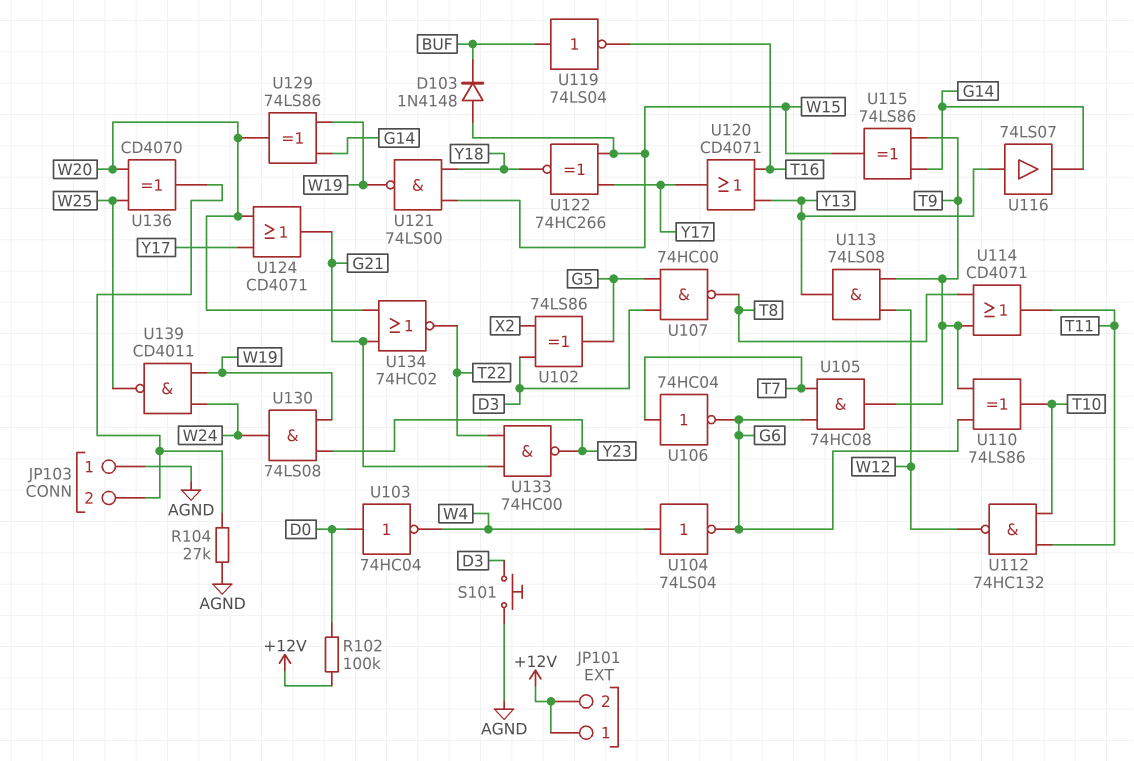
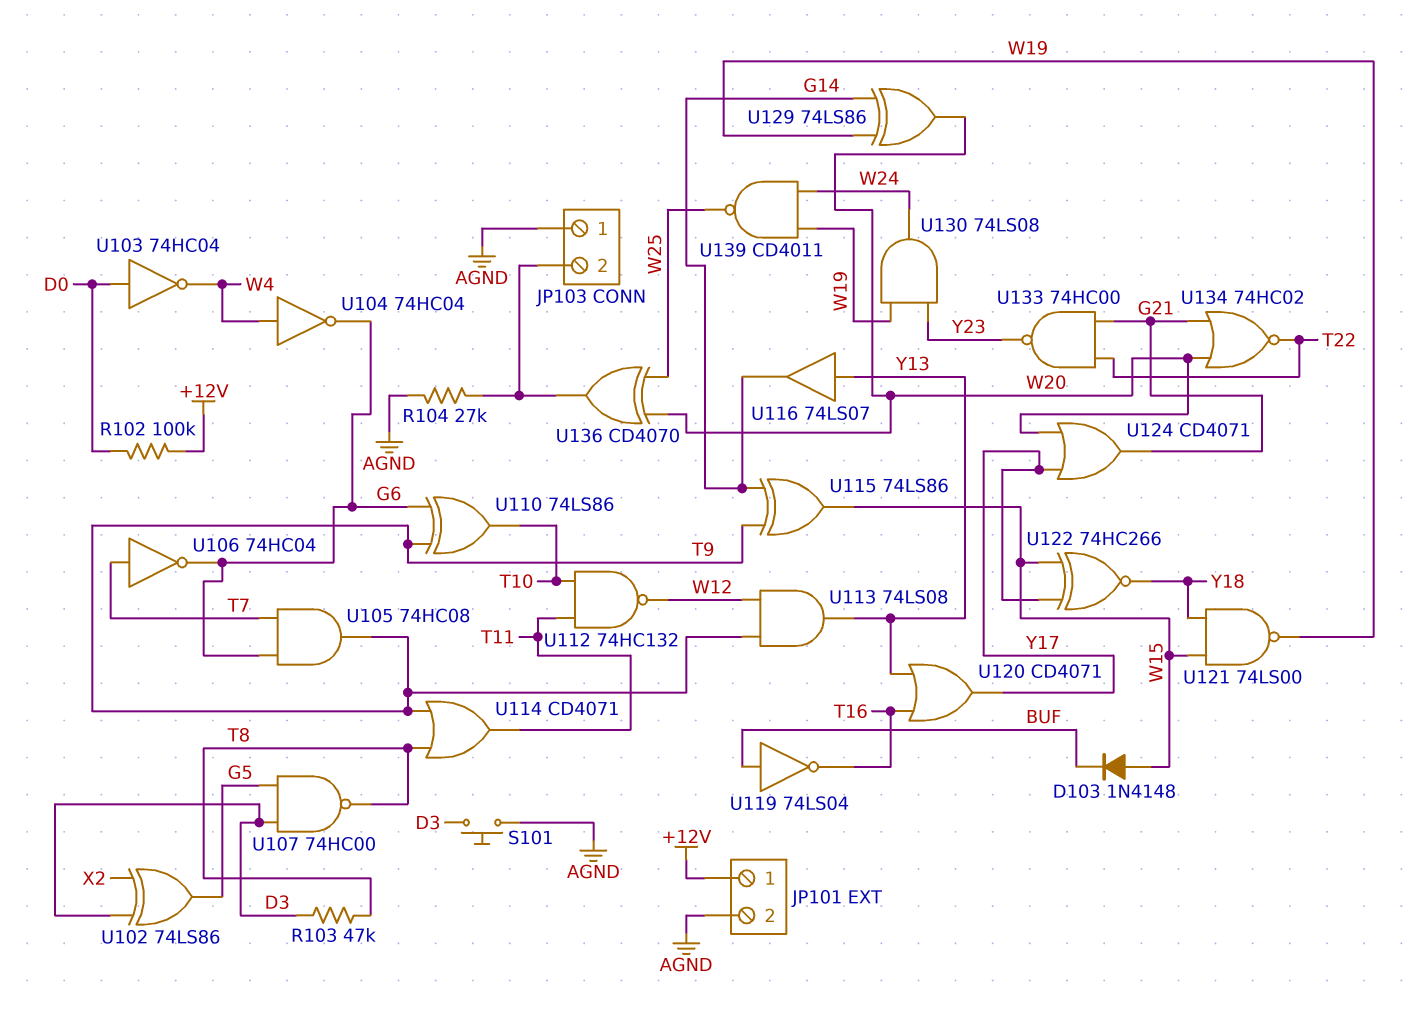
JP101 pin 2: +12V -> AGND
R103: none -> 47k (D3, T8)
U104: NOT 74LS04 (in W4, out G6) -> NOT 74HC04 (in W4, out G6)

